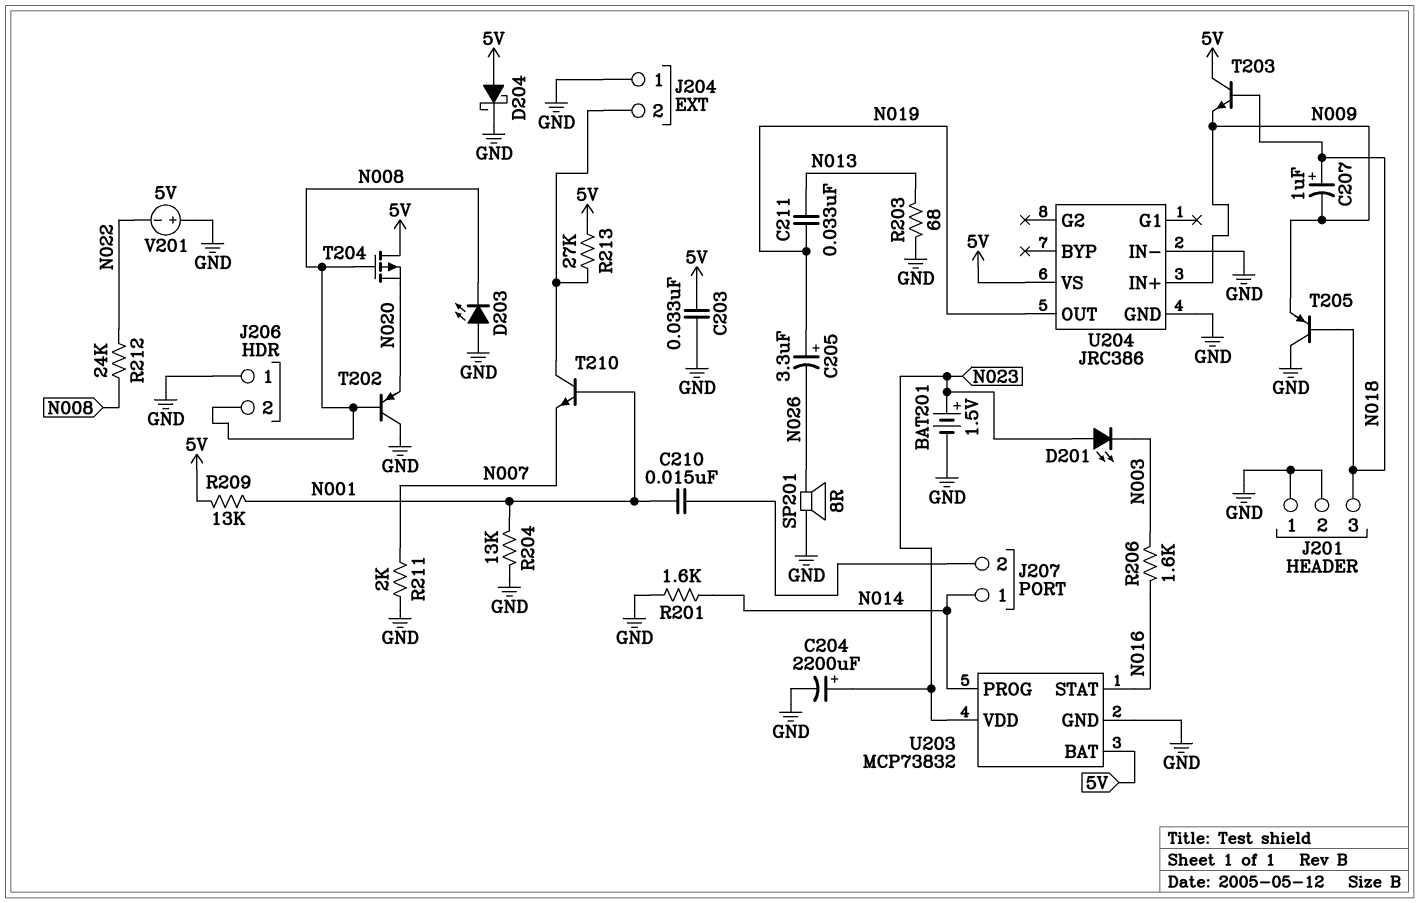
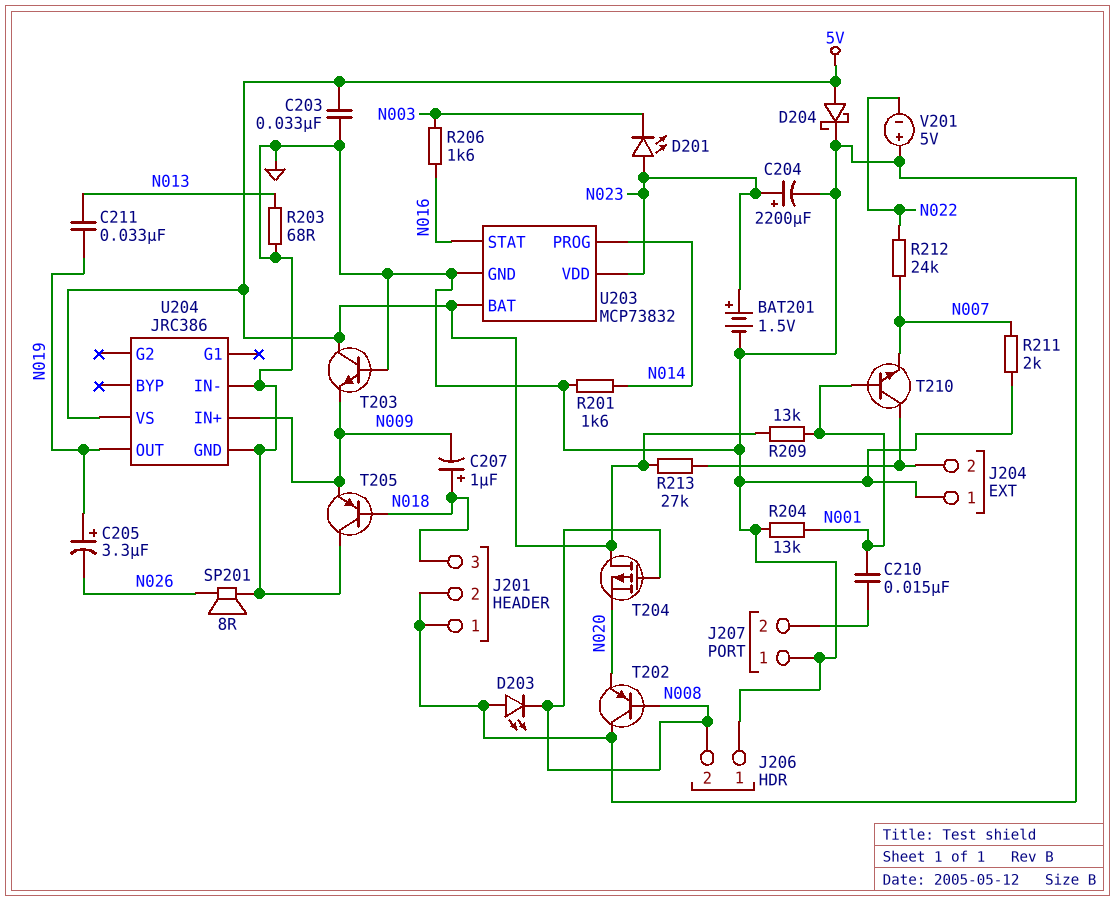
J207 pin 1: N014 -> GND
R212: 24k (N008, N022) -> 24k (N007, N022)
T203: NPN (B N018, C 5V, E N009) -> NPN (B GND, C 5V, E N009)

